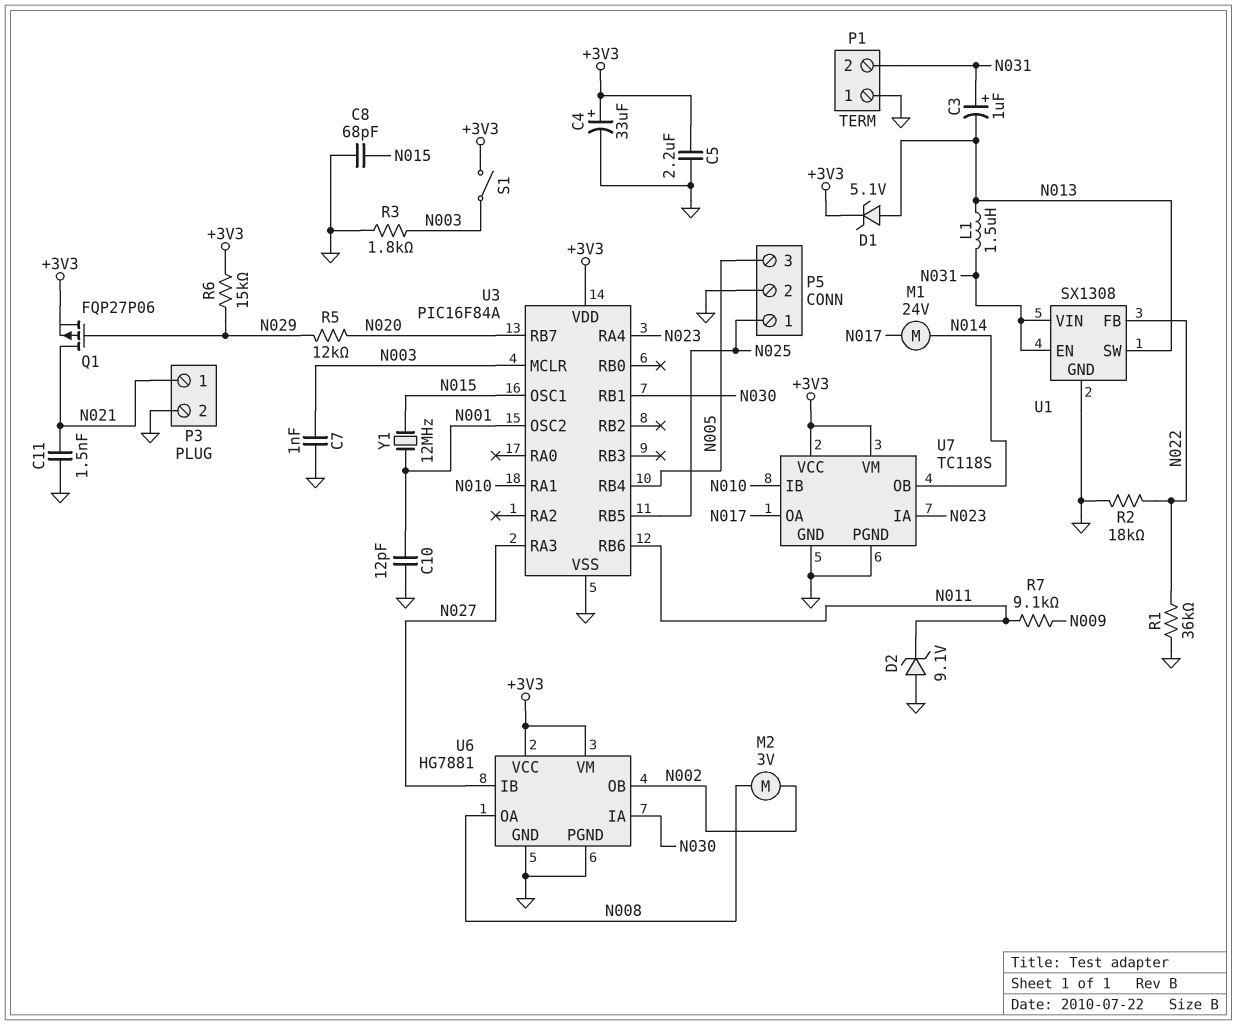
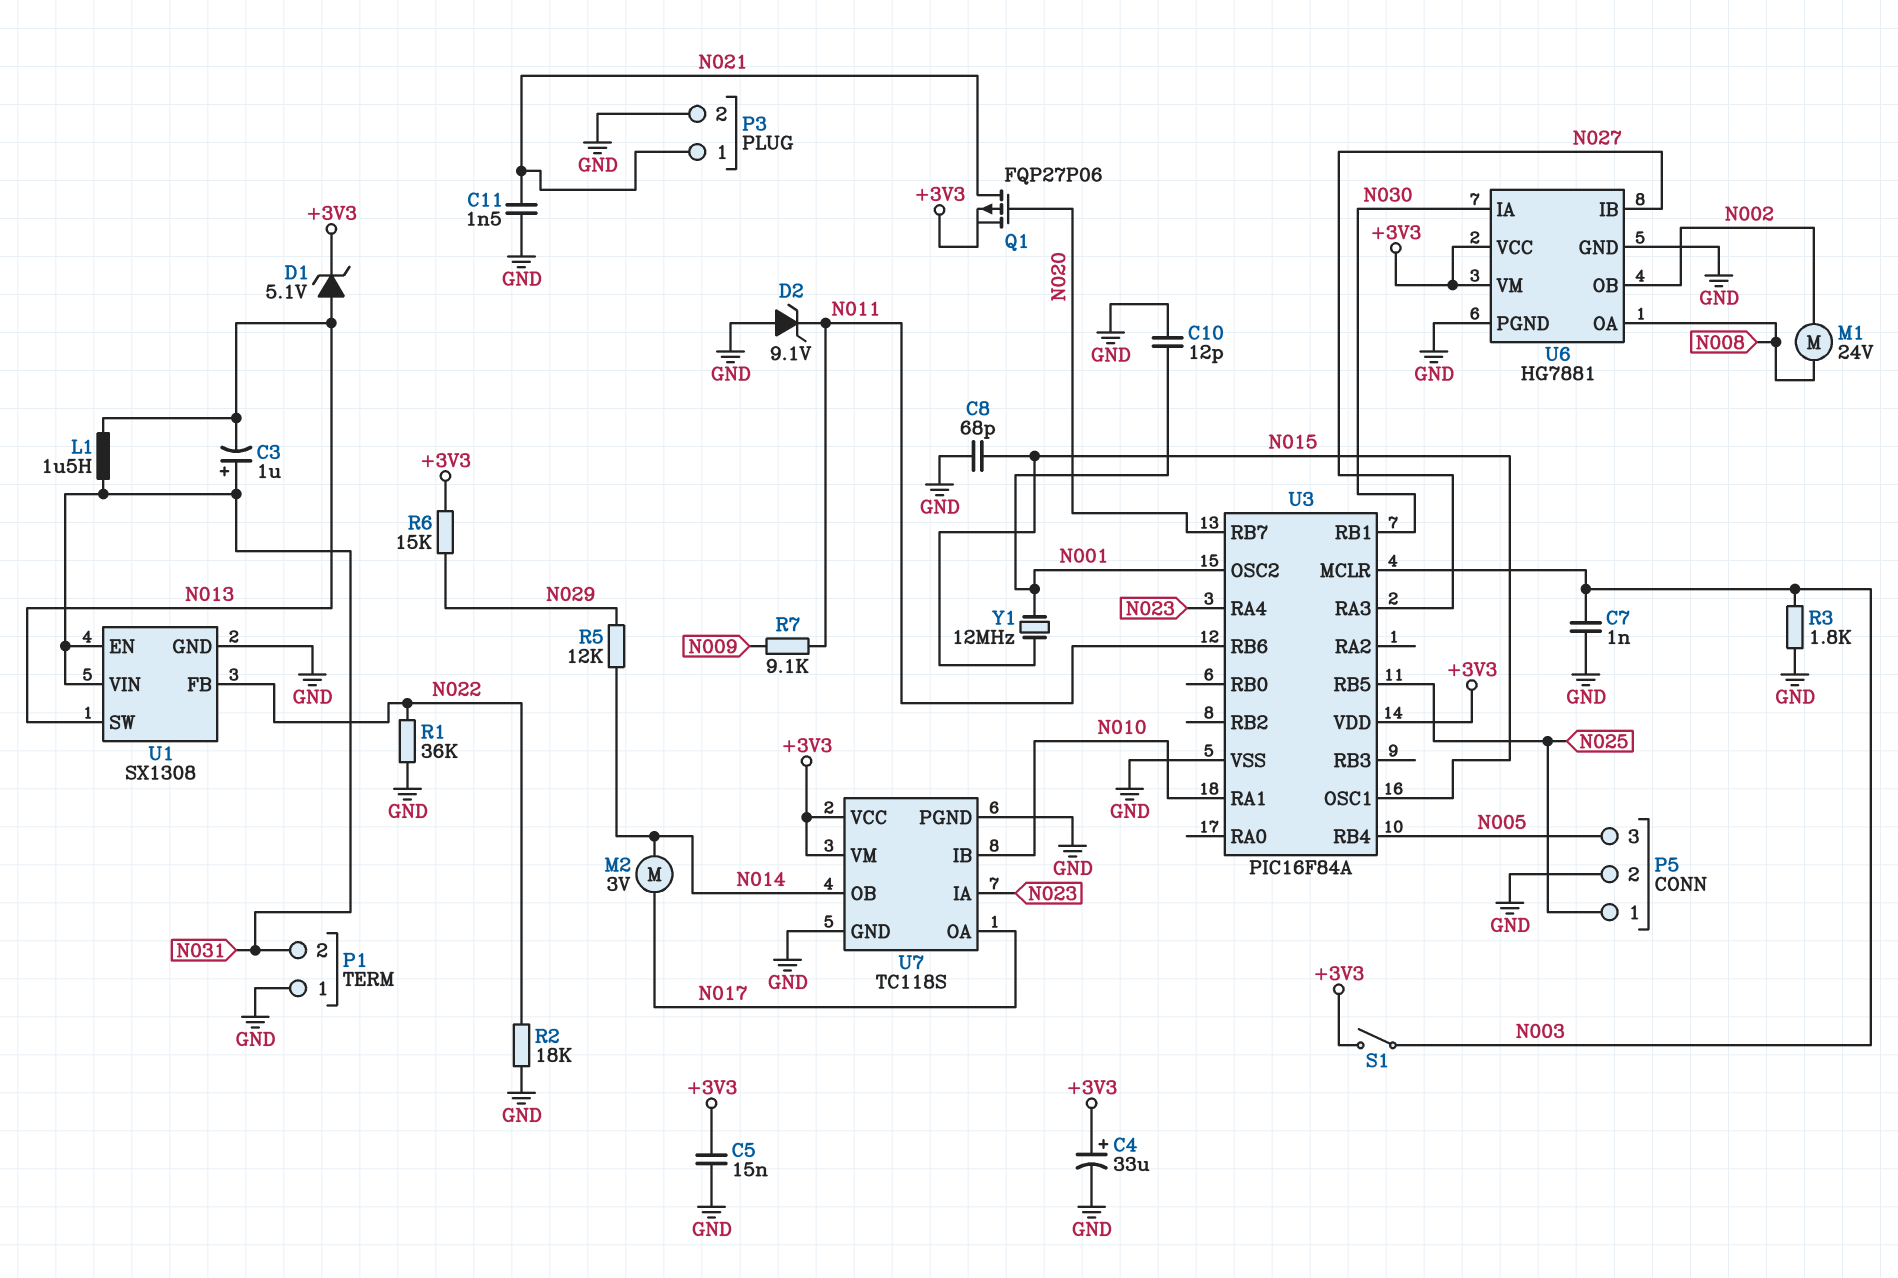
C5: 2.2uF (+3V3, GND) -> 15nF (+3V3, GND)
M1: motor 24V (N014, N017) -> motor 24V (N002, N008)
M2: motor 3V (N002, N008) -> motor 3V (N014, N017)
Q1: PMOS FQP27P06 (G N029, D N021, S +3V3) -> PMOS FQP27P06 (G N020, D N021, S +3V3)
R5: 12k (N020, N029) -> 12k (N014, N029)

